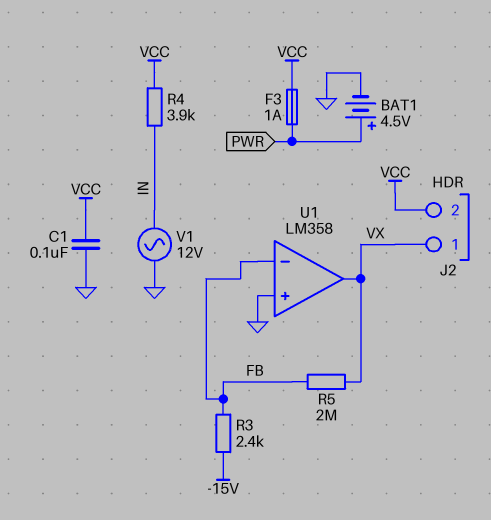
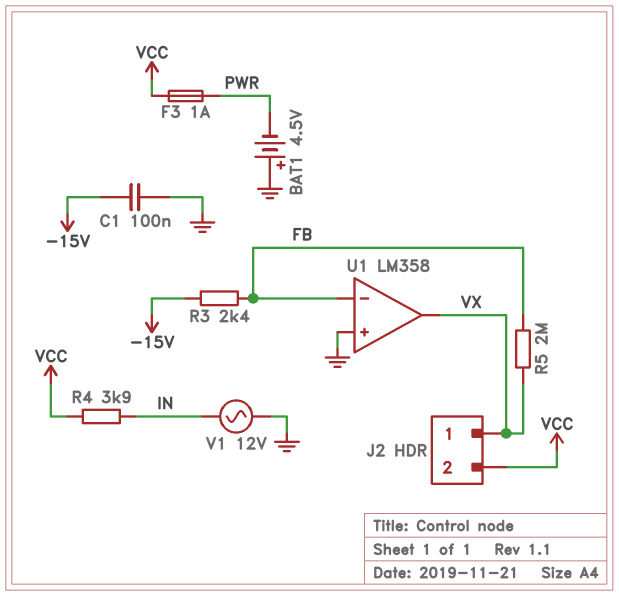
BAT1: 4.5V (plus PWR, minus GND) -> 4.5V (plus GND, minus PWR)
C1: 100nF (GND, VCC) -> 100nF (-15V, GND)

